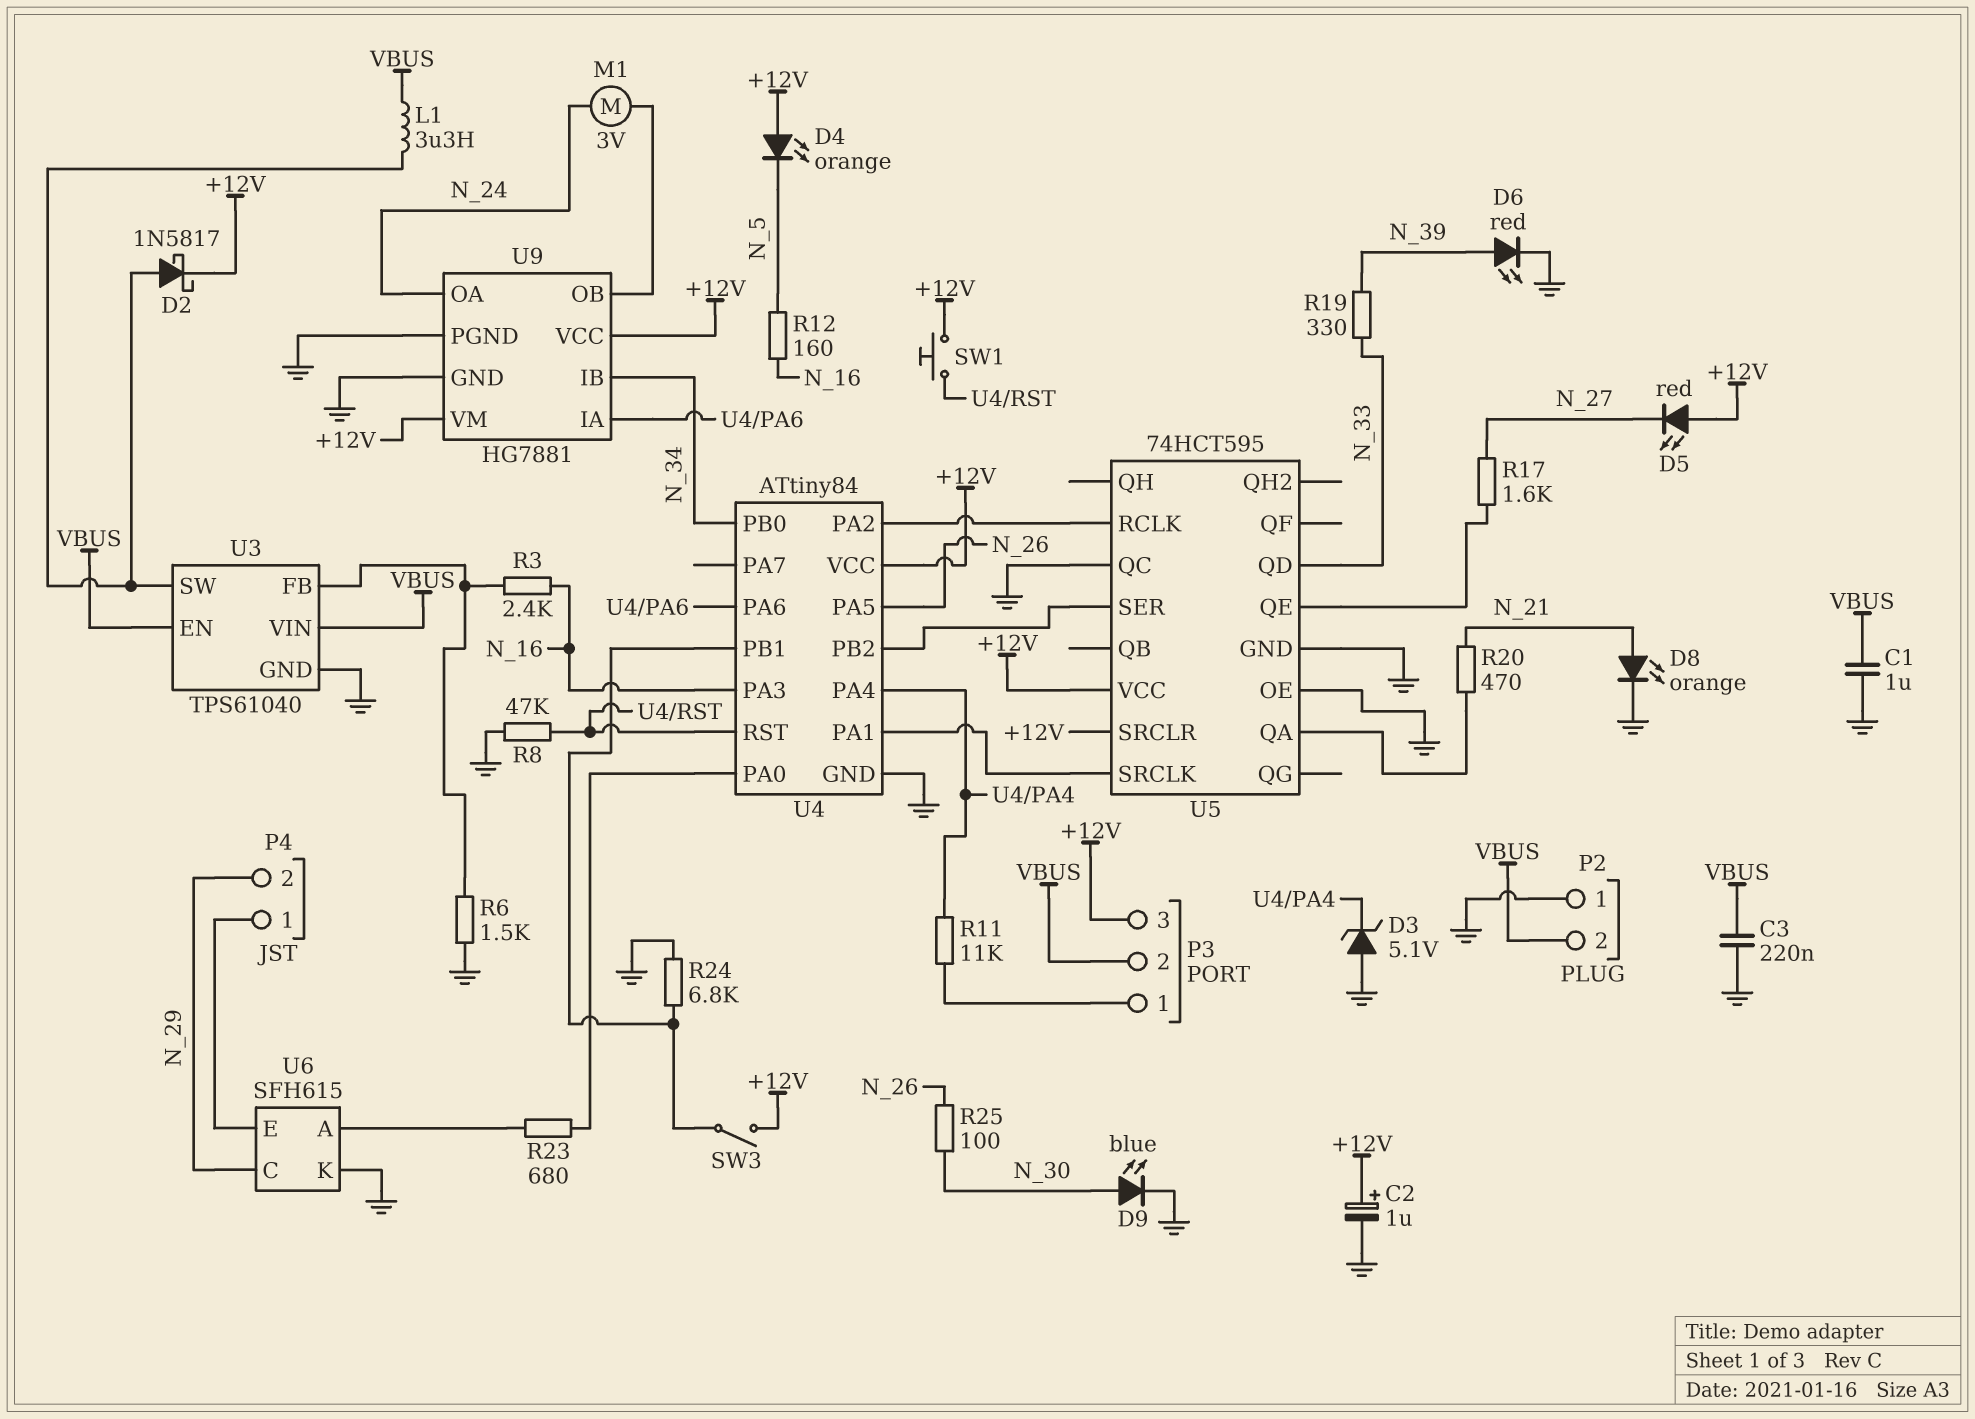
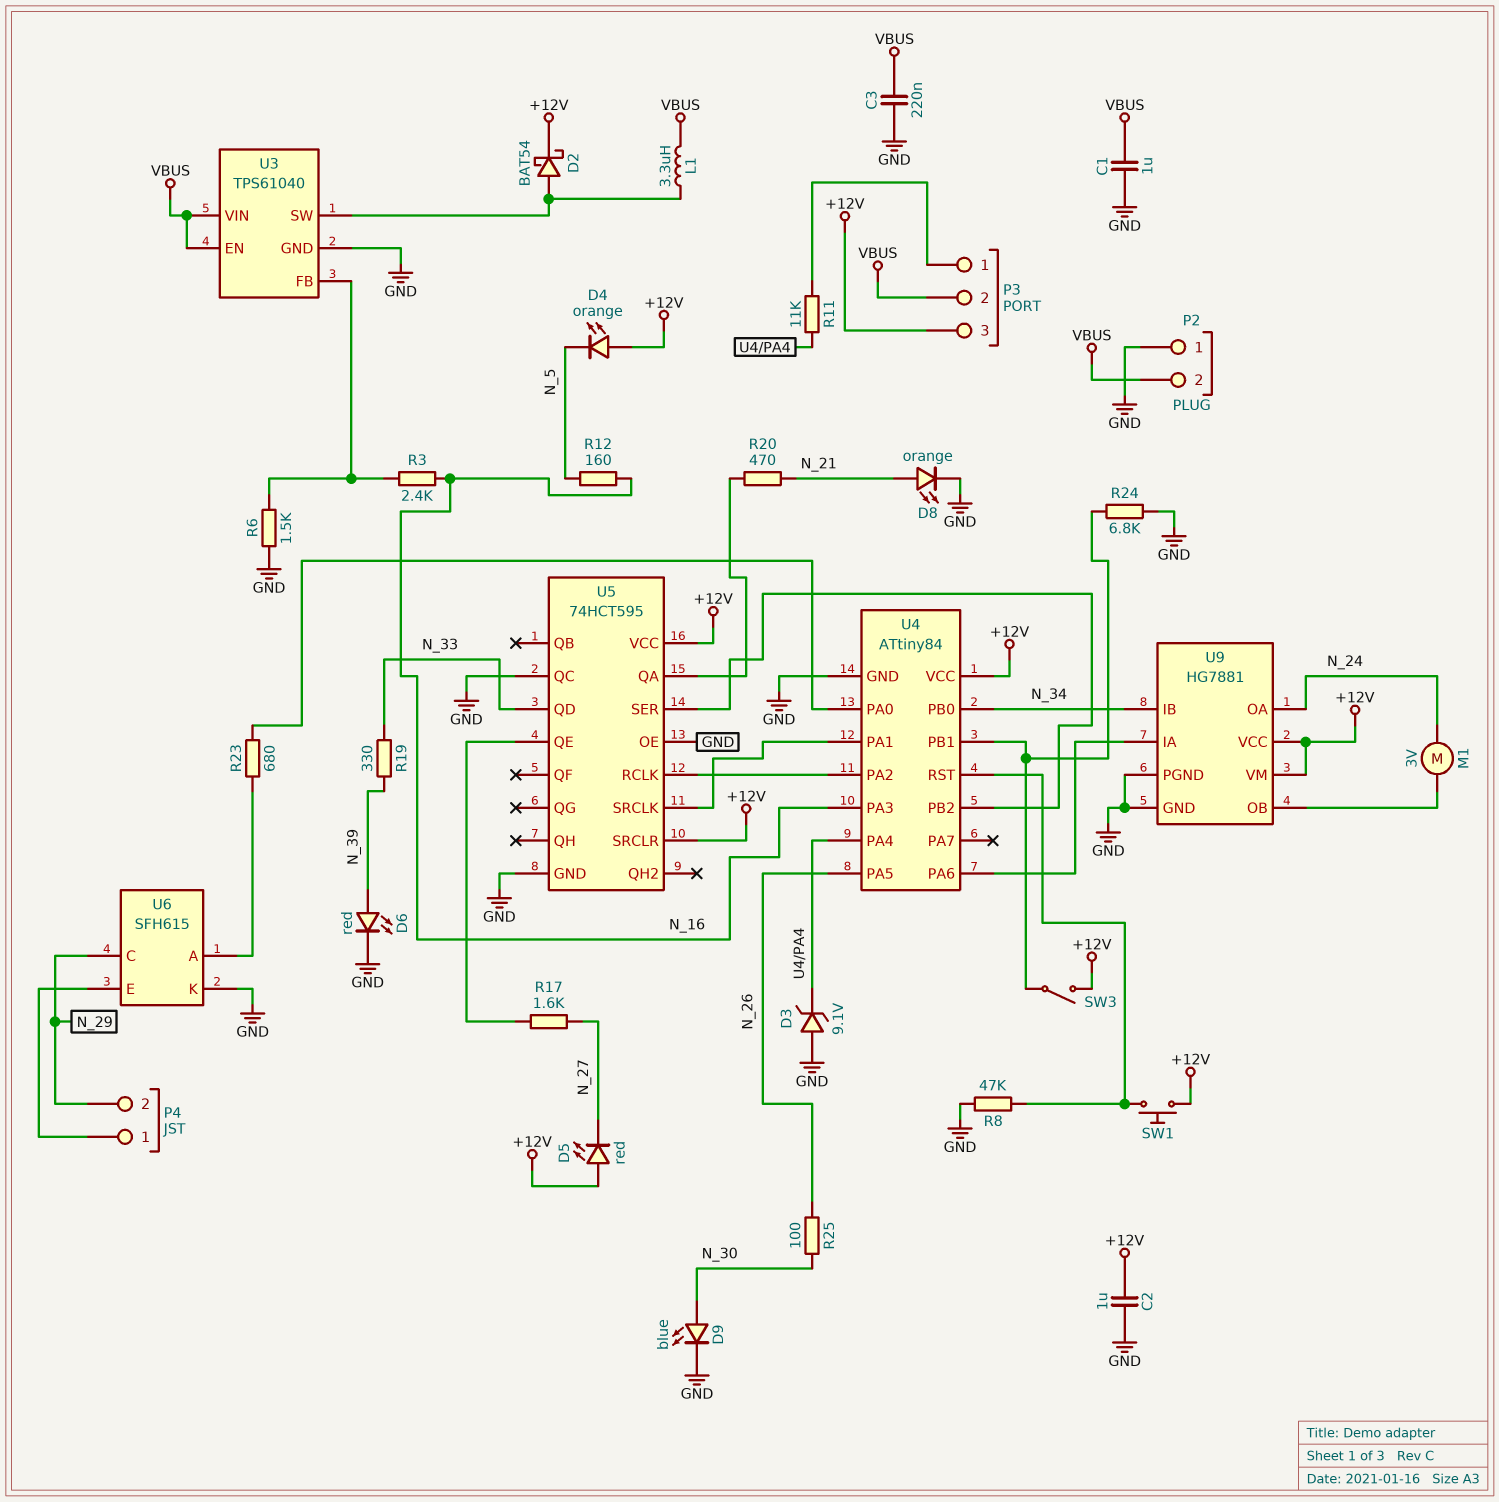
C2: 1uF (plus +12V, minus GND) -> 1uF (+12V, GND)
D2: schottky 1N5817 (A U3/SW, K +12V) -> schottky BAT54 (A U3/SW, K +12V)
D3: zener 5.1V (A GND, K U4/PA4) -> zener 9.1V (A GND, K U4/PA4)

